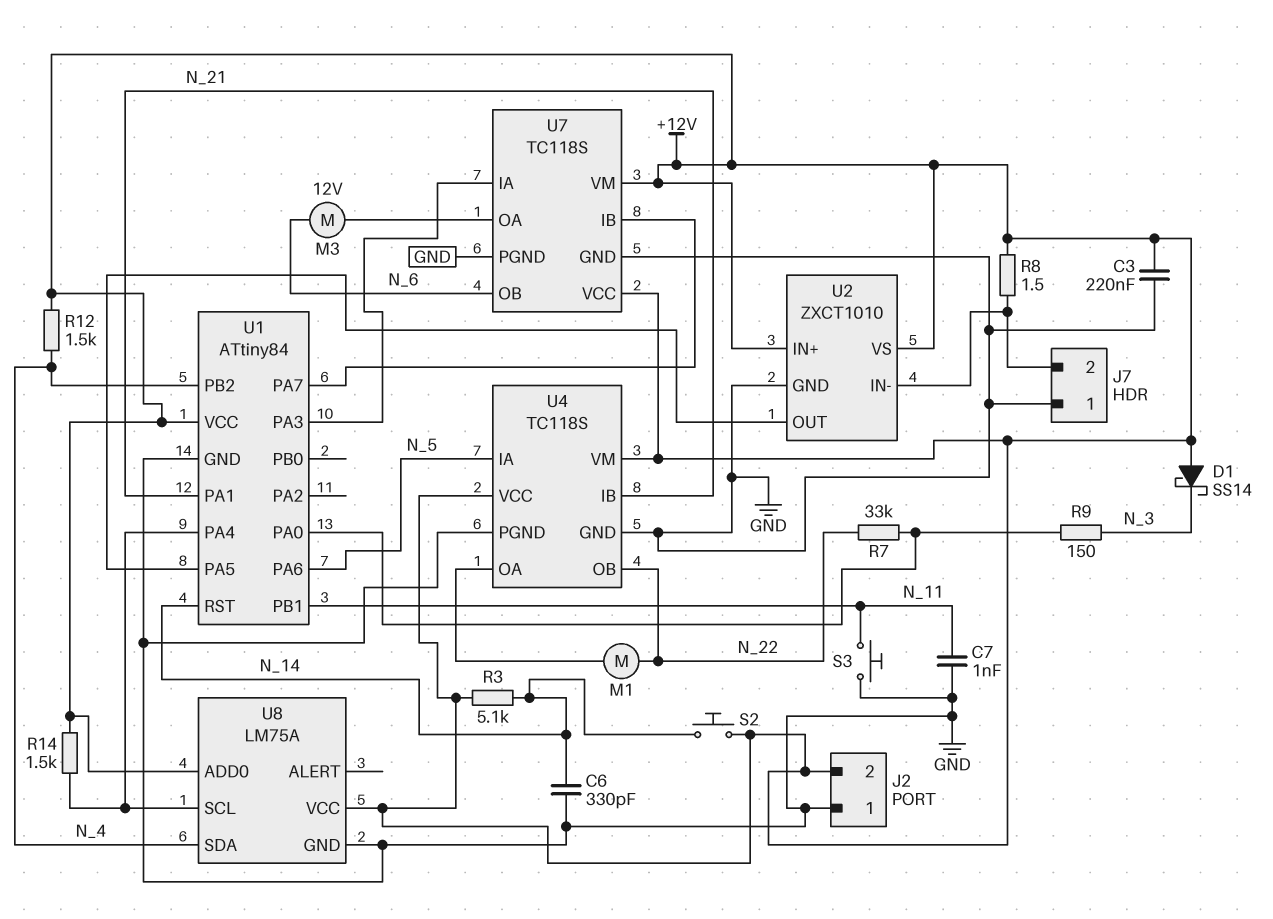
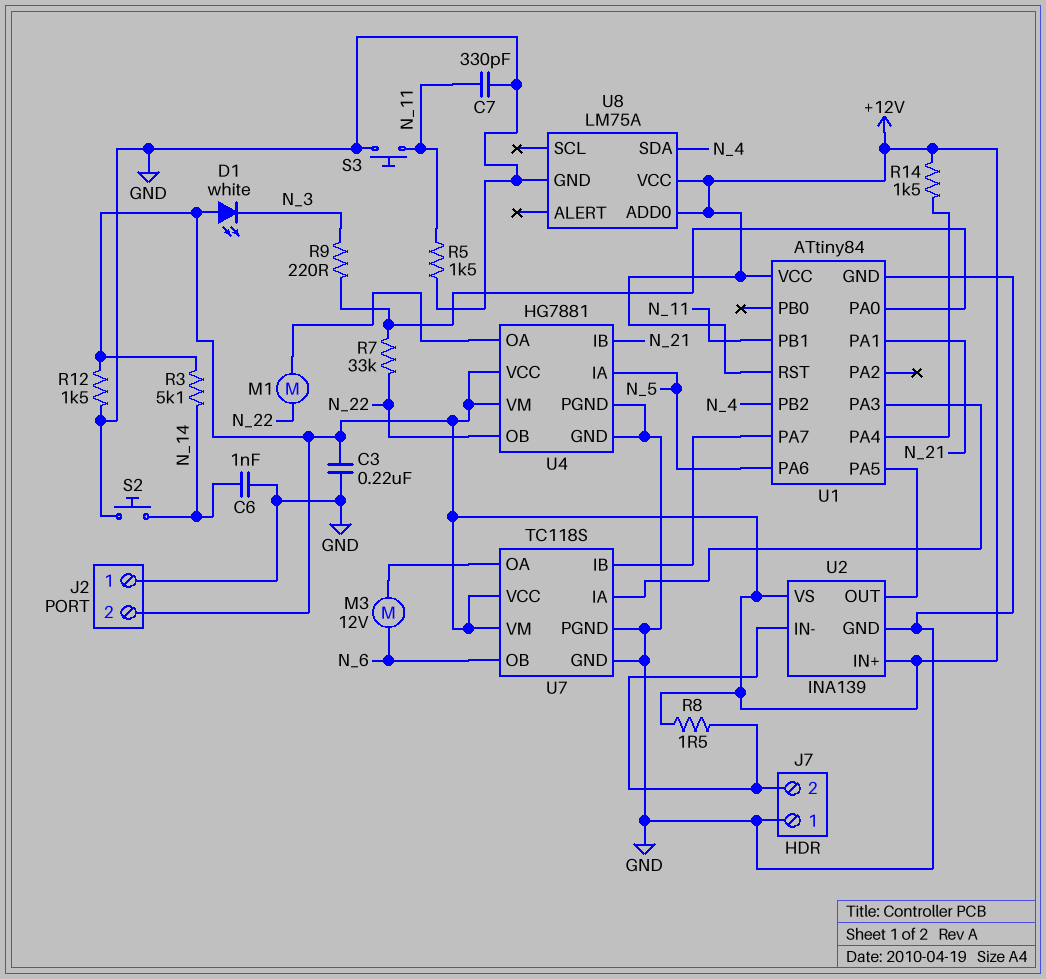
C6: 330pF (GND, N_14) -> 1nF (GND, N_14)
C7: 1nF (GND, N_11) -> 330pF (GND, N_11)
D1: schottky SS14 (A +12V, K N_3) -> LED white (A +12V, K N_3)
R5: none -> 1.5k (GND, N_11)
R9: 150 (N_3, U1/PA0) -> 220 (N_3, U1/PA0)
R12: 1.5k (+12V, N_4) -> 1.5k (+12V, GND)
S2: button (+12V, N_14) -> button (GND, N_14)
U1 pin RST: N_14 -> +12V
U2: ZXCT1010 -> INA139
U4: TC118S -> HG7881
U8 pin SCL: U1/PA4 -> none

